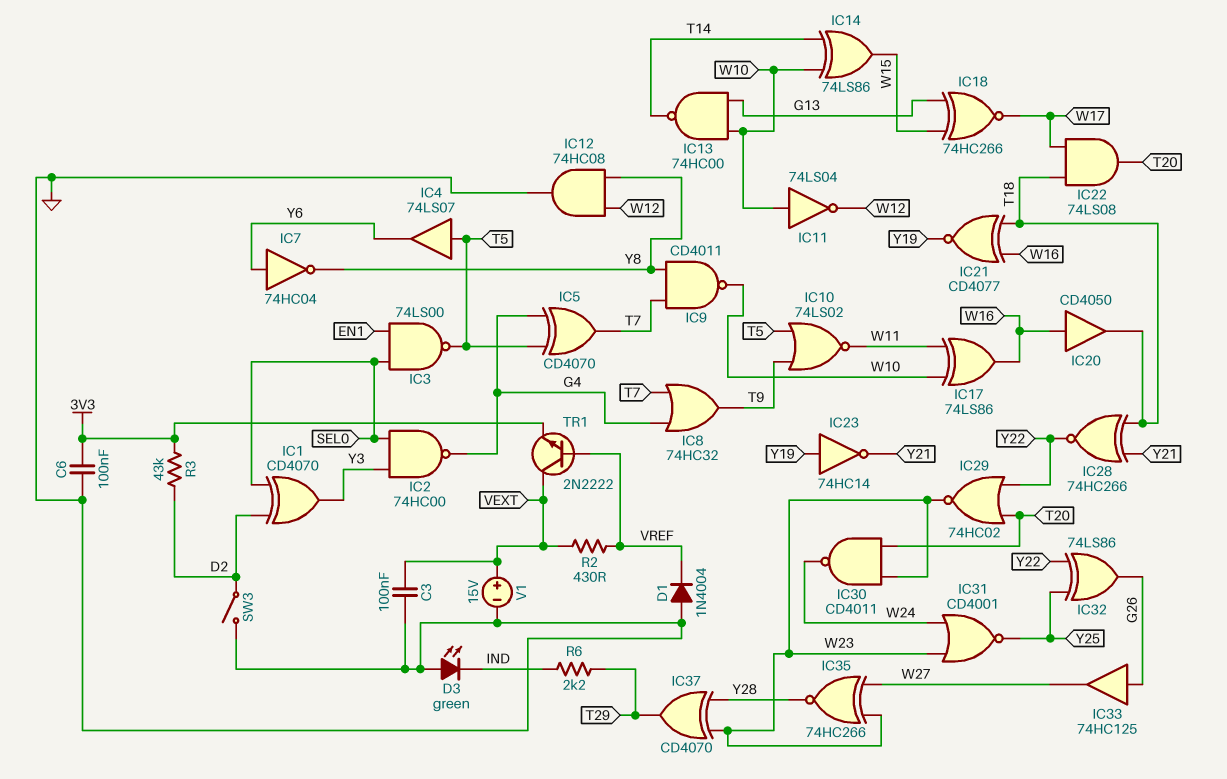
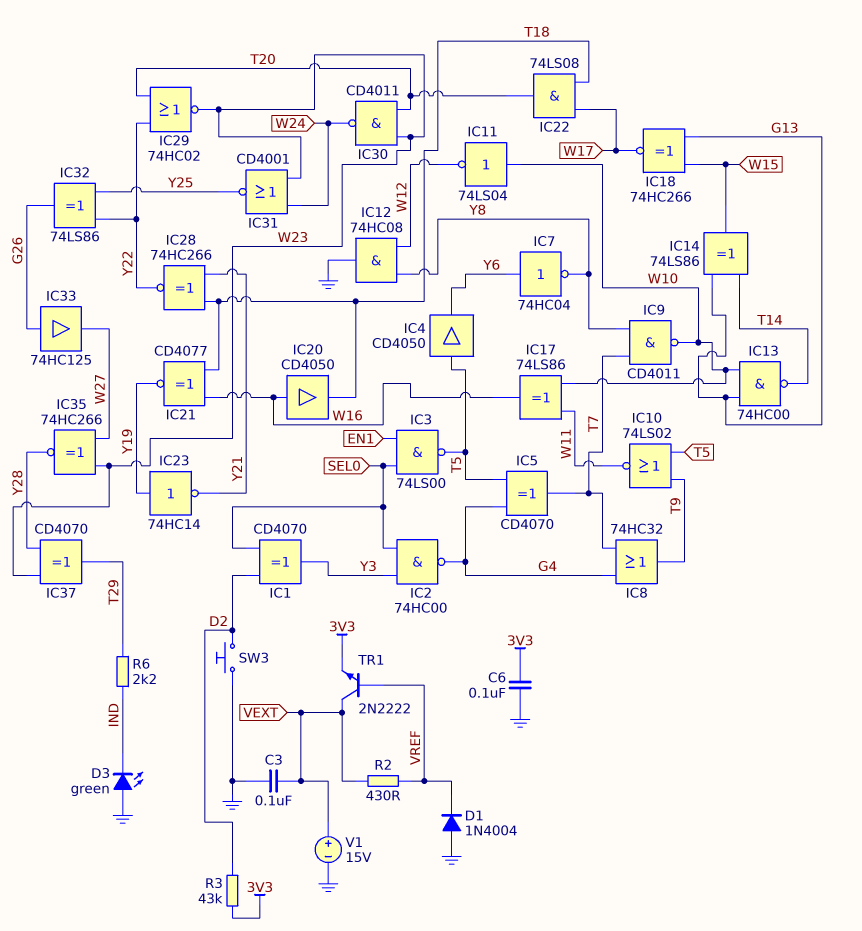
IC4: buffer 74LS07 (in T5, out Y6) -> buffer CD4050 (in T5, out Y6)
IC14: XOR 74LS86 (in T14, in W10, out W15) -> XOR 74LS86 (in G13, in T14, out W15)
SW3: switch (D2, GND) -> button (D2, GND)

